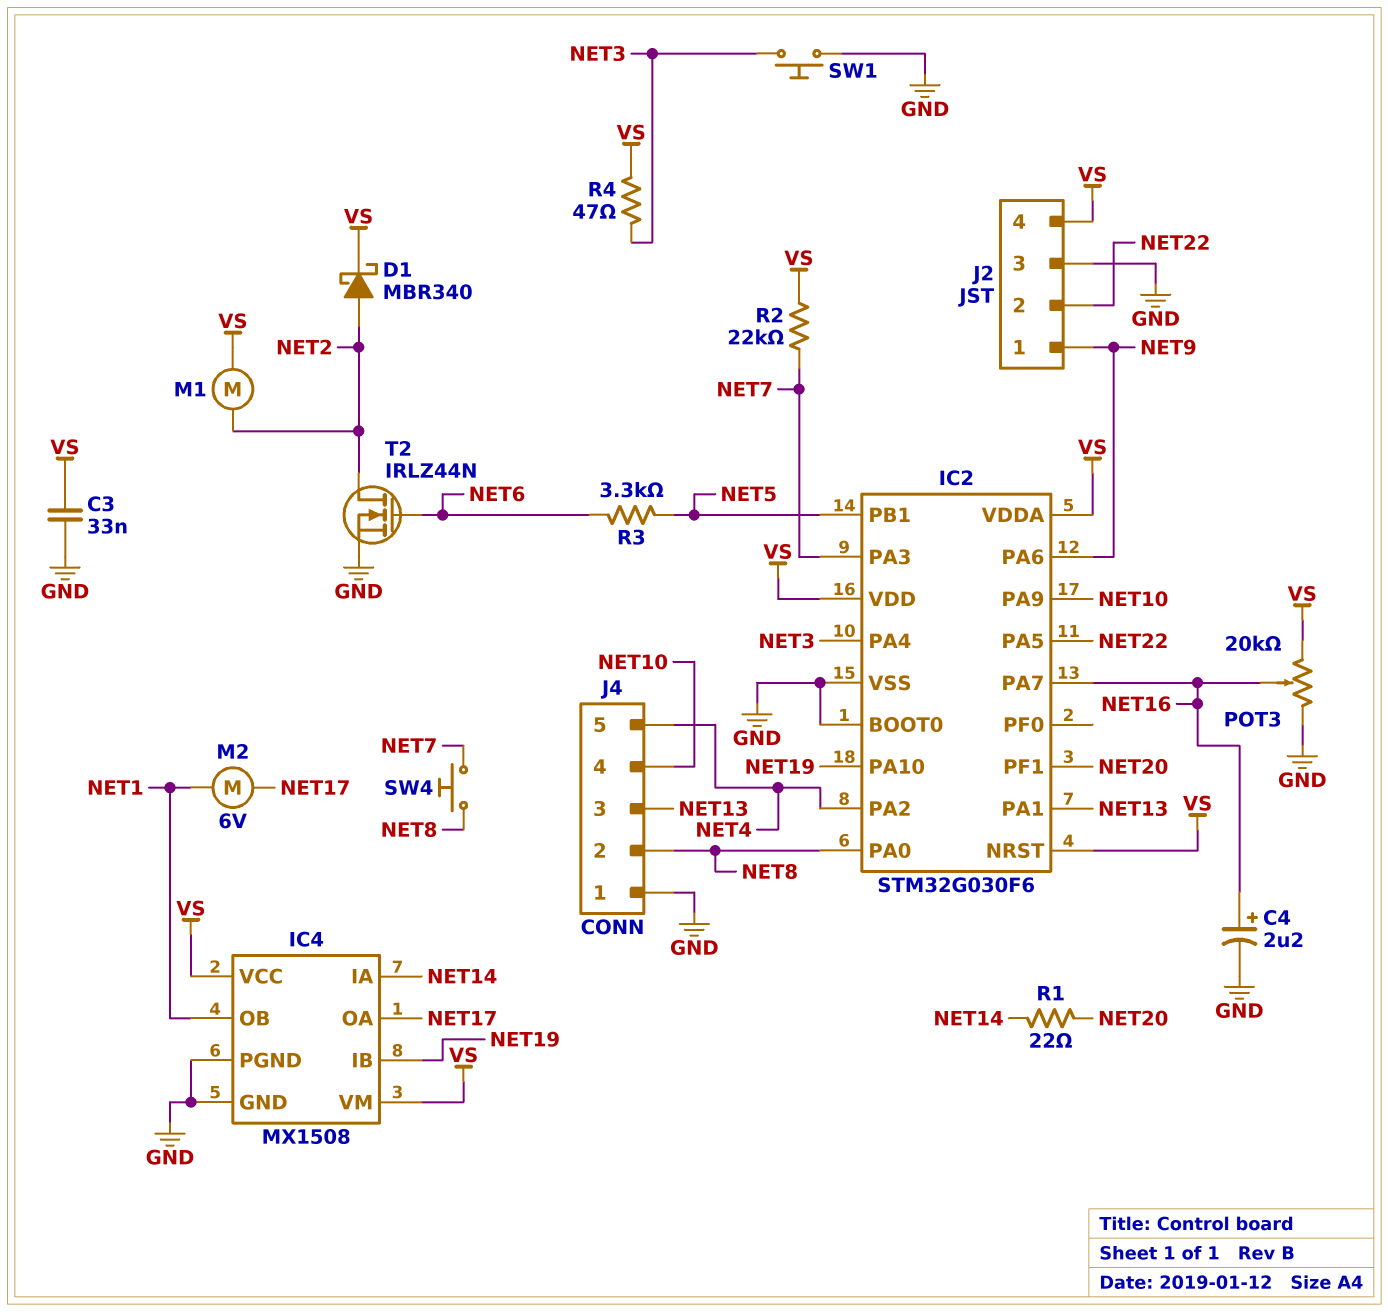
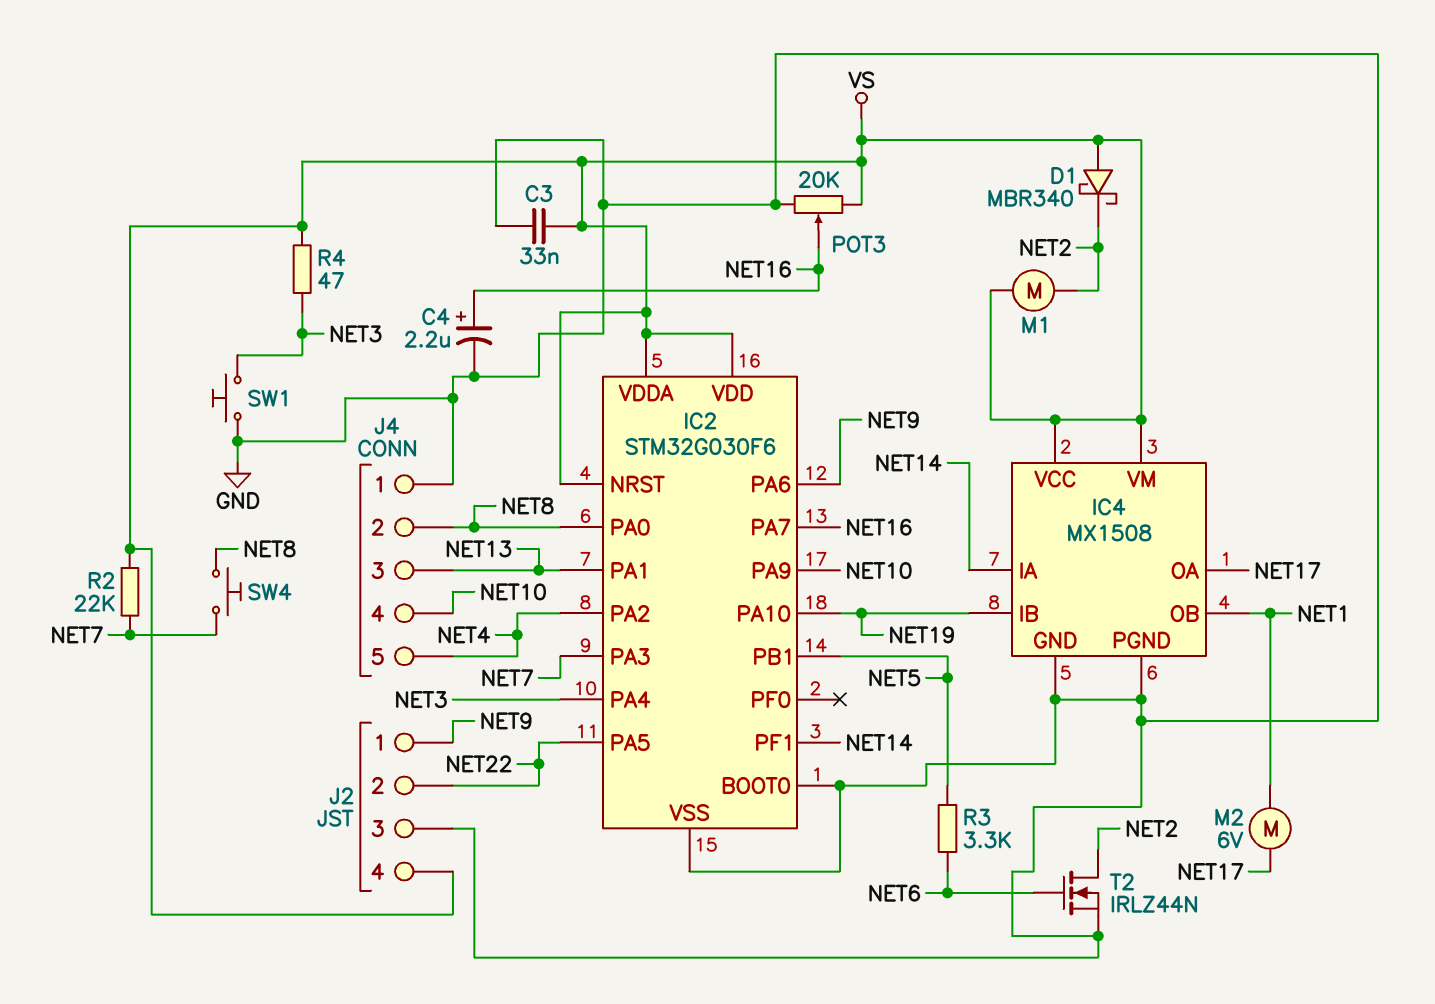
D1: schottky MBR340 (A NET2, K VS) -> schottky MBR340 (A VS, K NET2)
IC2 pin PF1: NET20 -> NET14
R1: 22 (NET14, NET20) -> none

